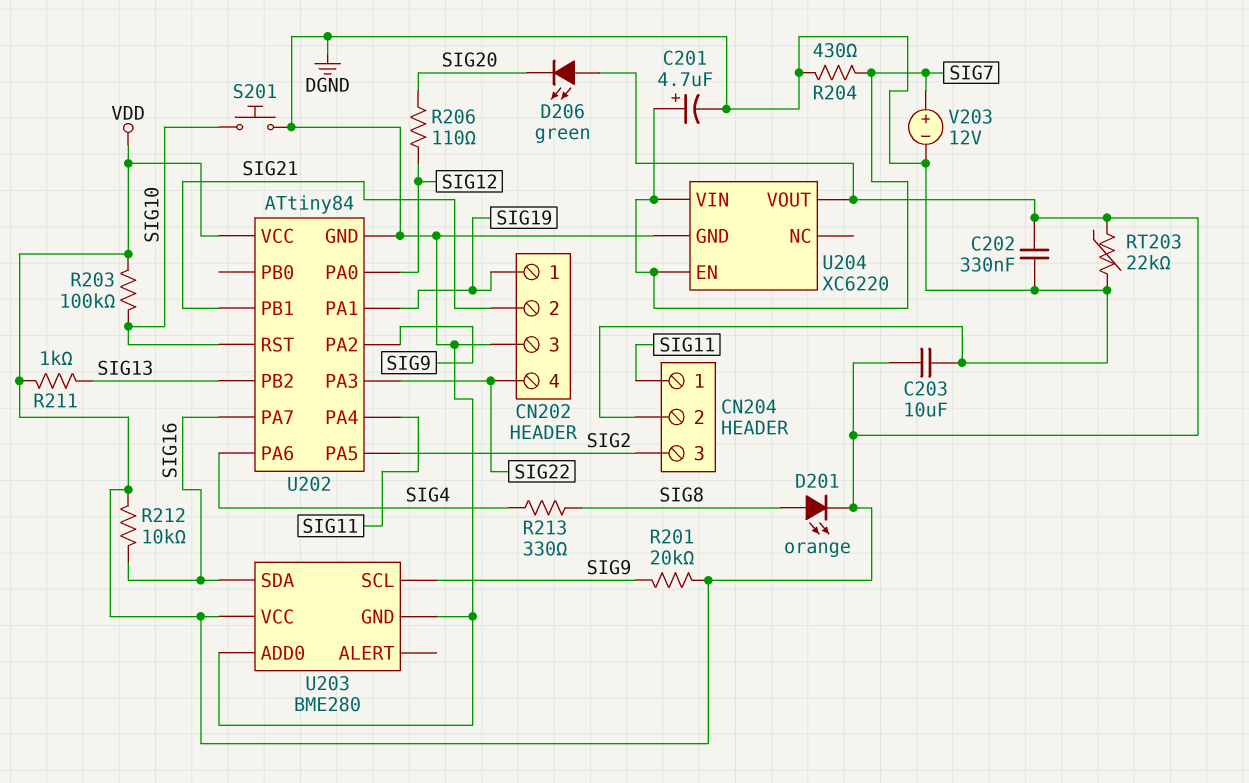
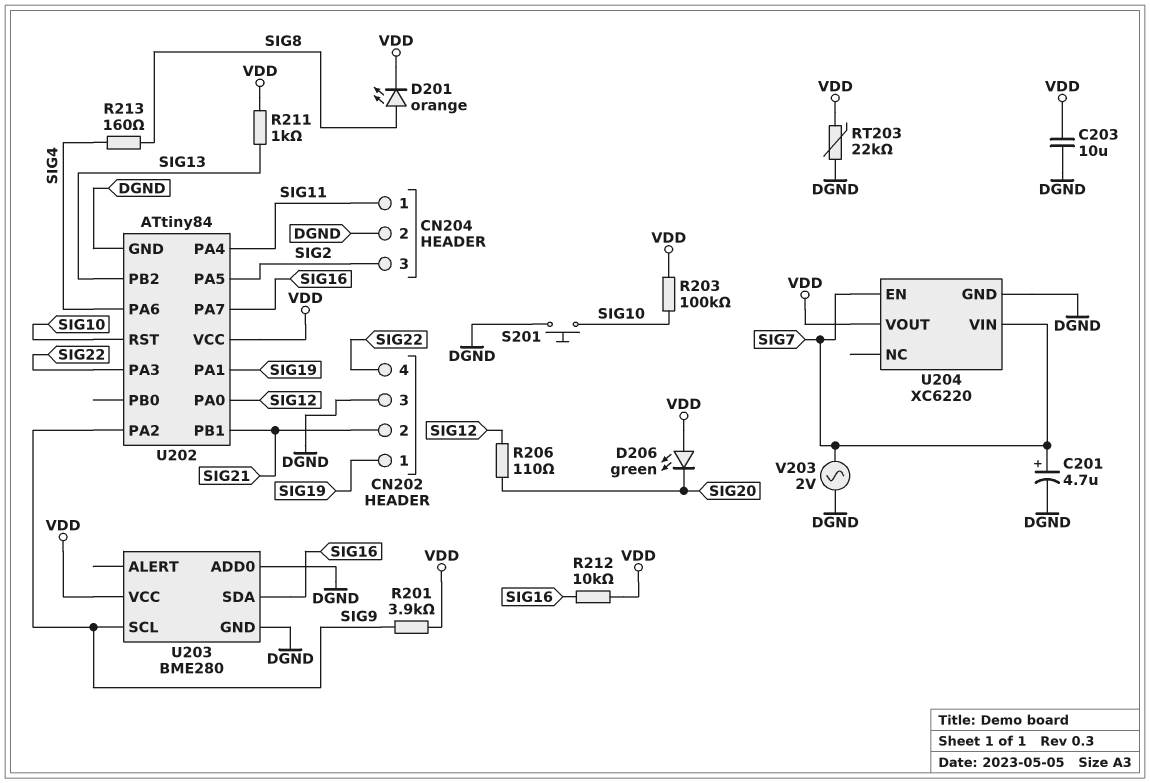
C202: 330nF (DGND, VDD) -> none
R201: 20k (SIG9, VDD) -> 3.9k (SIG9, VDD)
R204: 430 (DGND, SIG7) -> none
R213: 330 (SIG4, SIG8) -> 160 (SIG4, SIG8)
V203: 12V (plus SIG7, minus DGND) -> AC 2V (DGND, SIG7)

